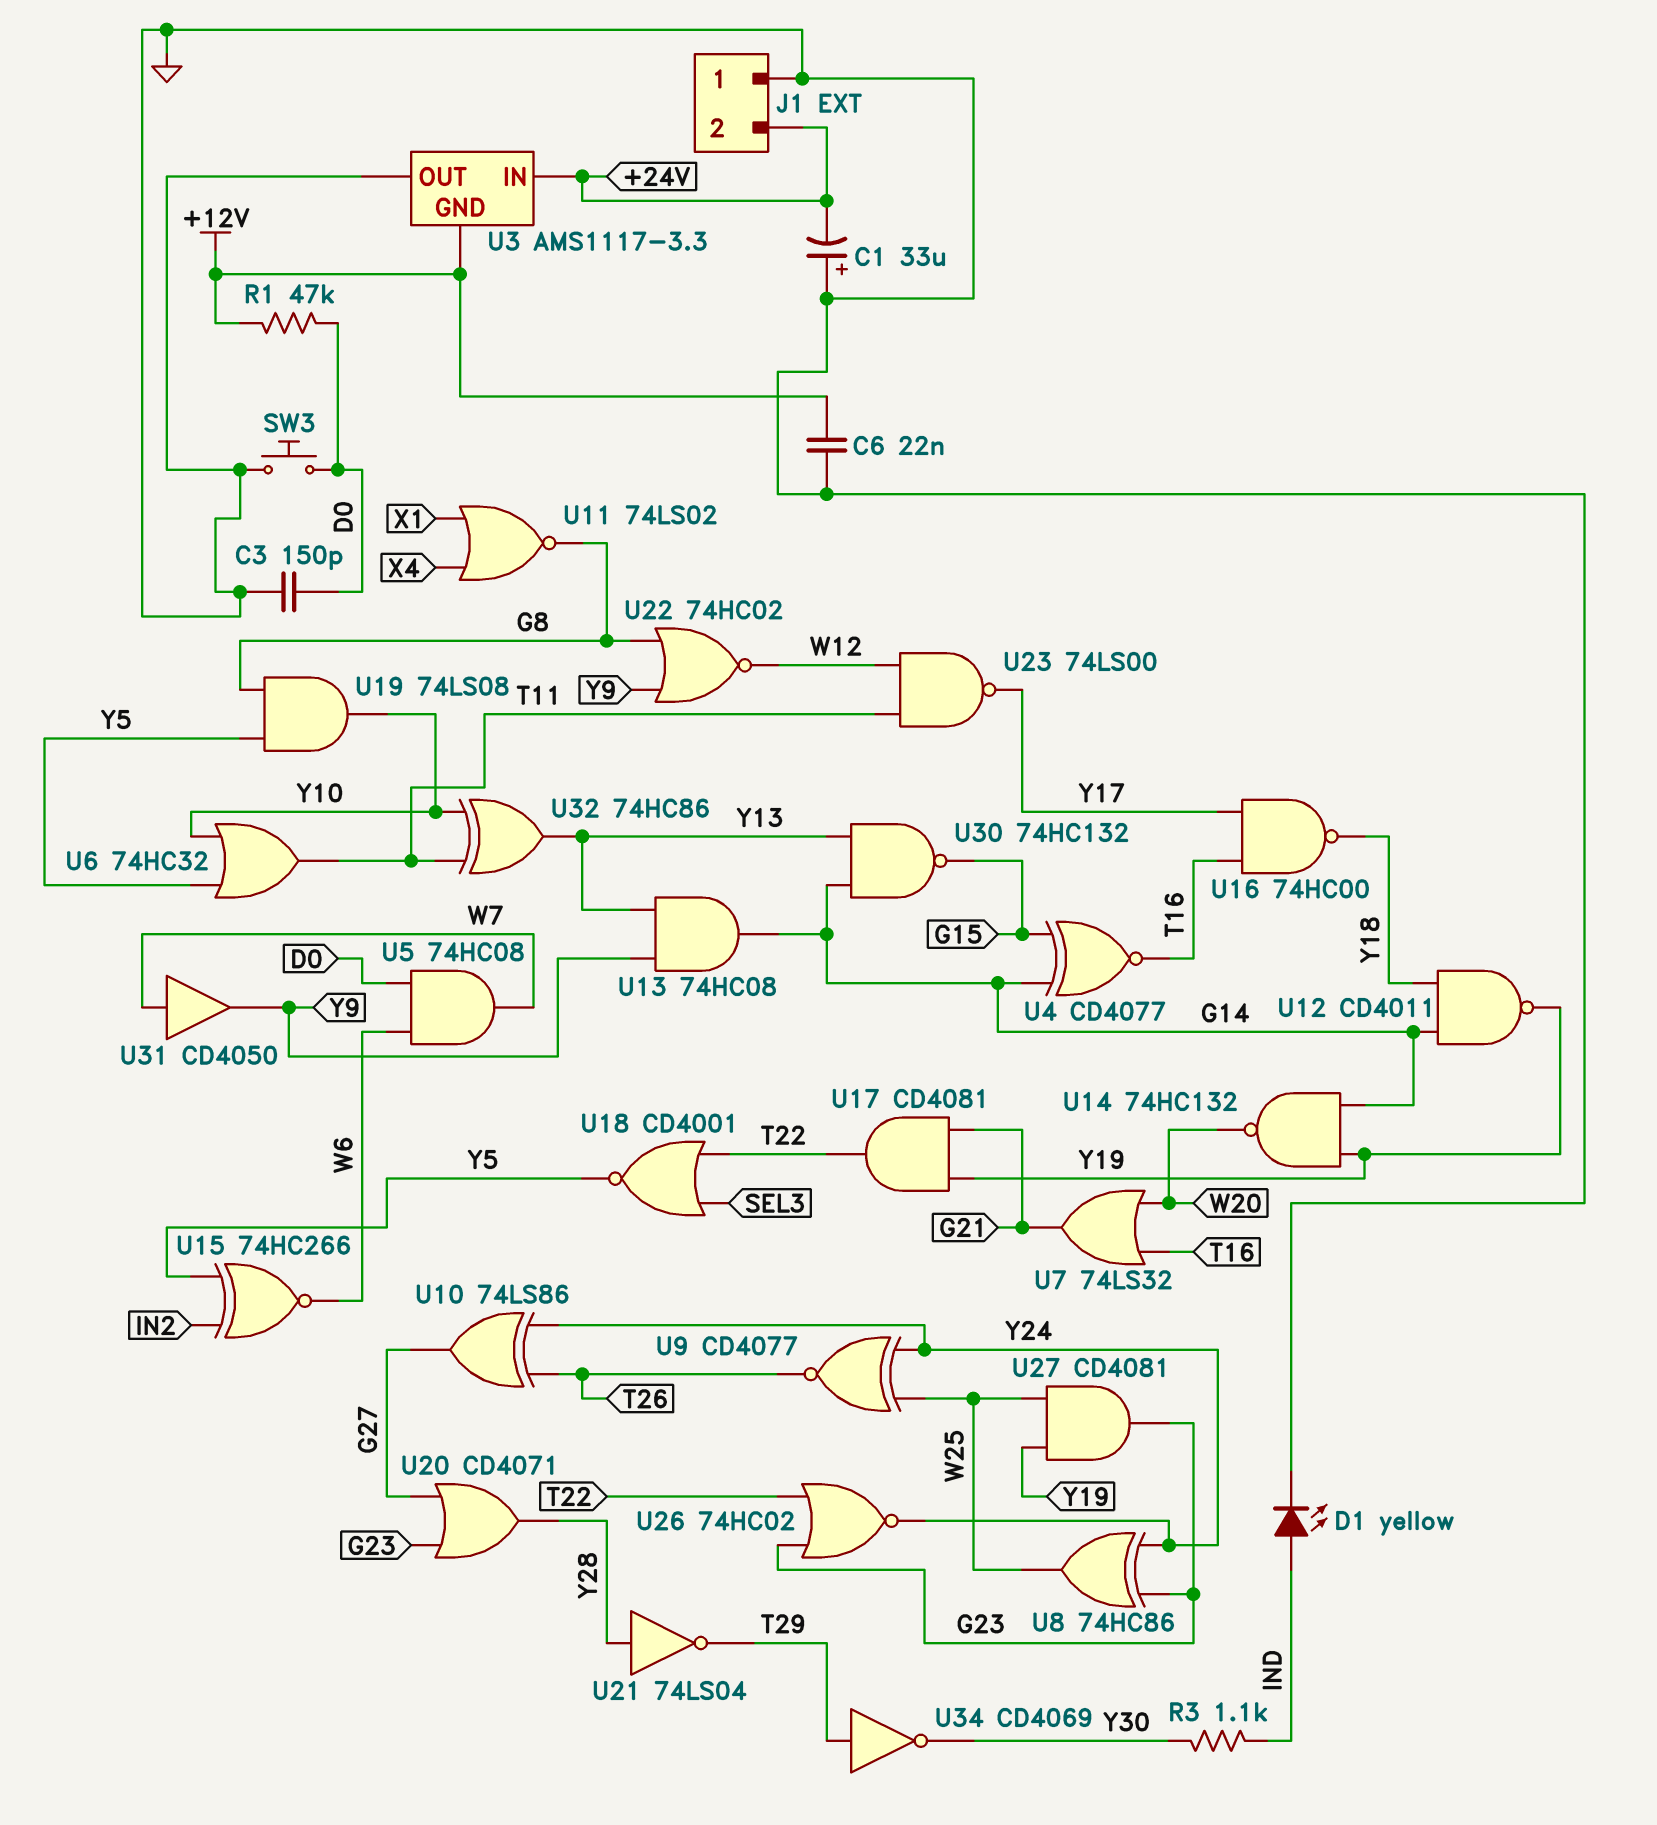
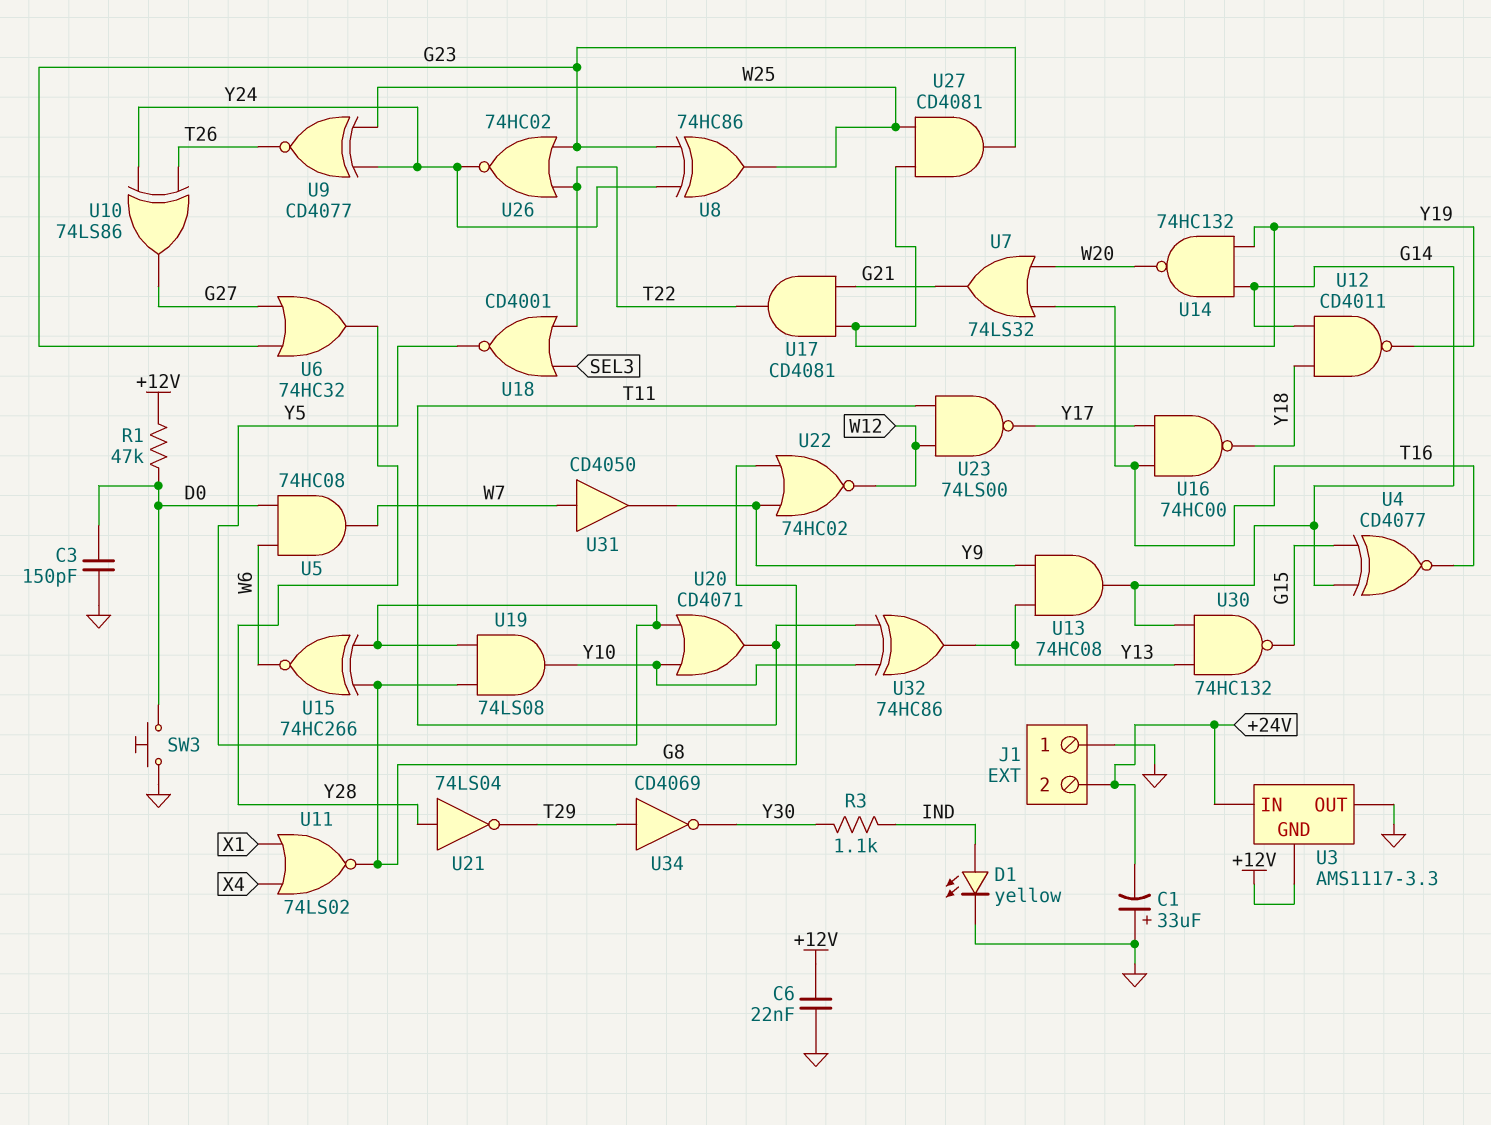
U6: OR 74HC32 (in Y5, in Y10, out T11) -> OR 74HC32 (in G23, in G27, out Y28)
U15: XNOR 74HC266 (in IN2, in Y5, out W6) -> XNOR 74HC266 (in G8, in Y5, out W6)
U20: OR CD4071 (in G23, in G27, out Y28) -> OR CD4071 (in Y5, in Y10, out T11)

